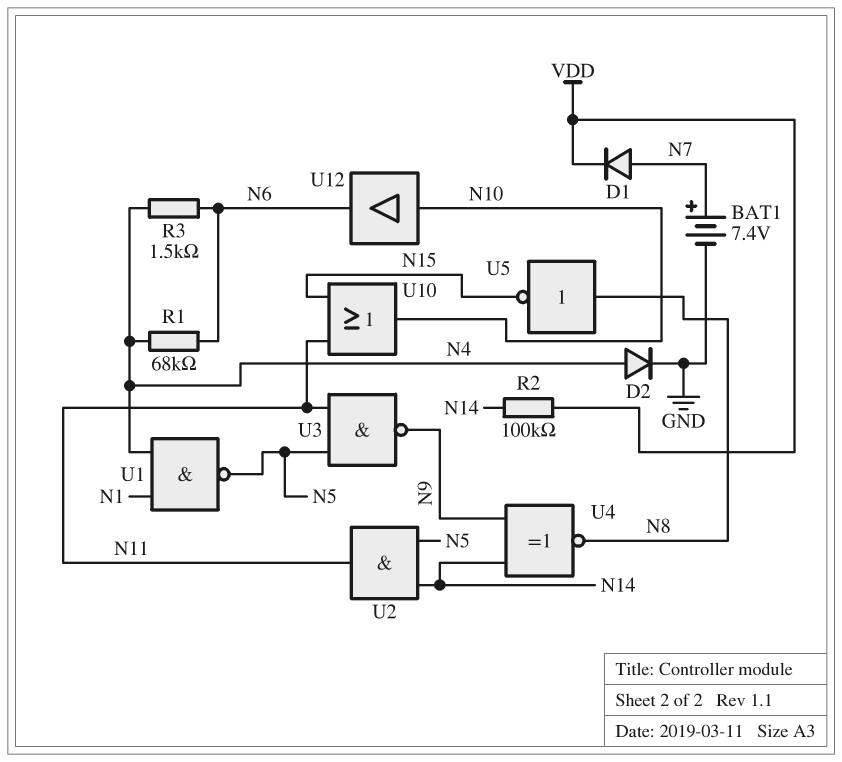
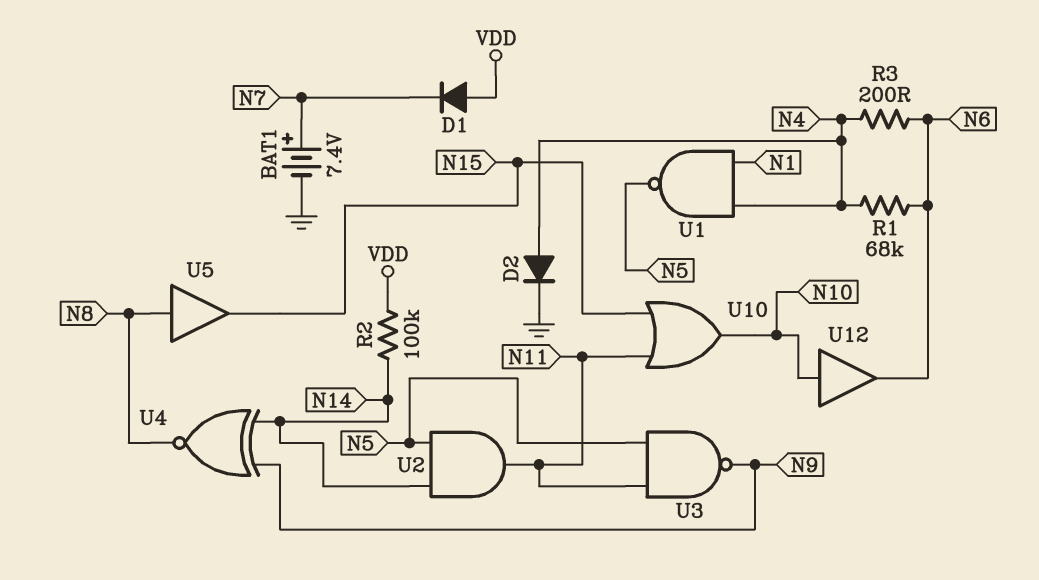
D1: diode (A N7, K VDD) -> diode (A VDD, K N7)
R3: 1.5k (N4, N6) -> 200 (N4, N6)
U5: NOT (in N8, out N15) -> buffer (in N8, out N15)

